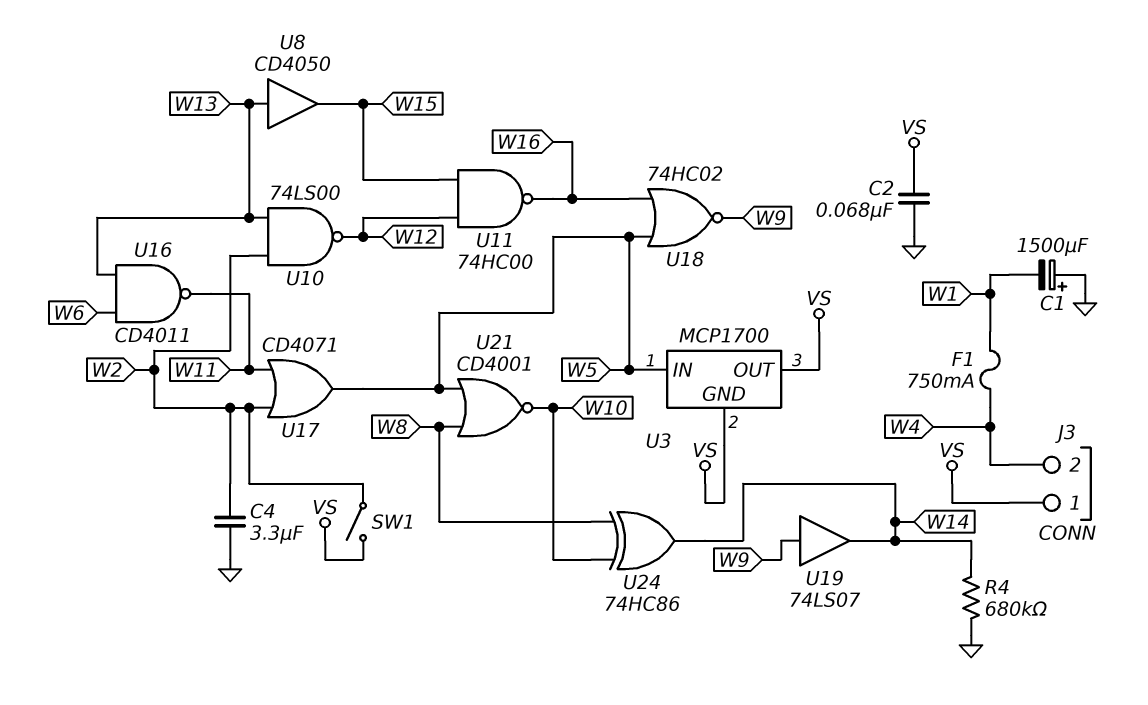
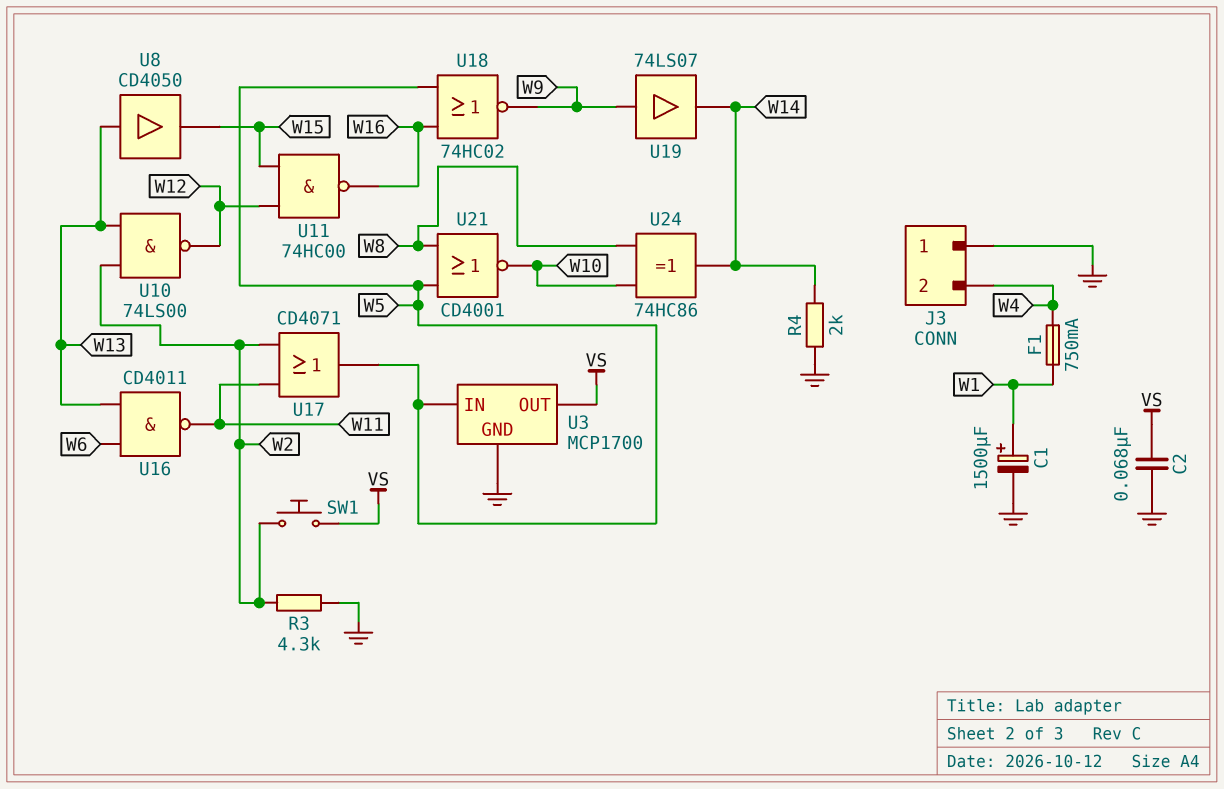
C1: 1500uF (plus GND, minus W1) -> 1500uF (plus W1, minus GND)
C4: 3.3uF (GND, W2) -> none
J3 pin 1: VS -> GND
R3: none -> 4.3k (GND, W2)
R4: 680k (GND, W14) -> 2k (GND, W14)
SW1: switch (VS, W2) -> button (VS, W2)
U3 pin GND: VS -> GND

